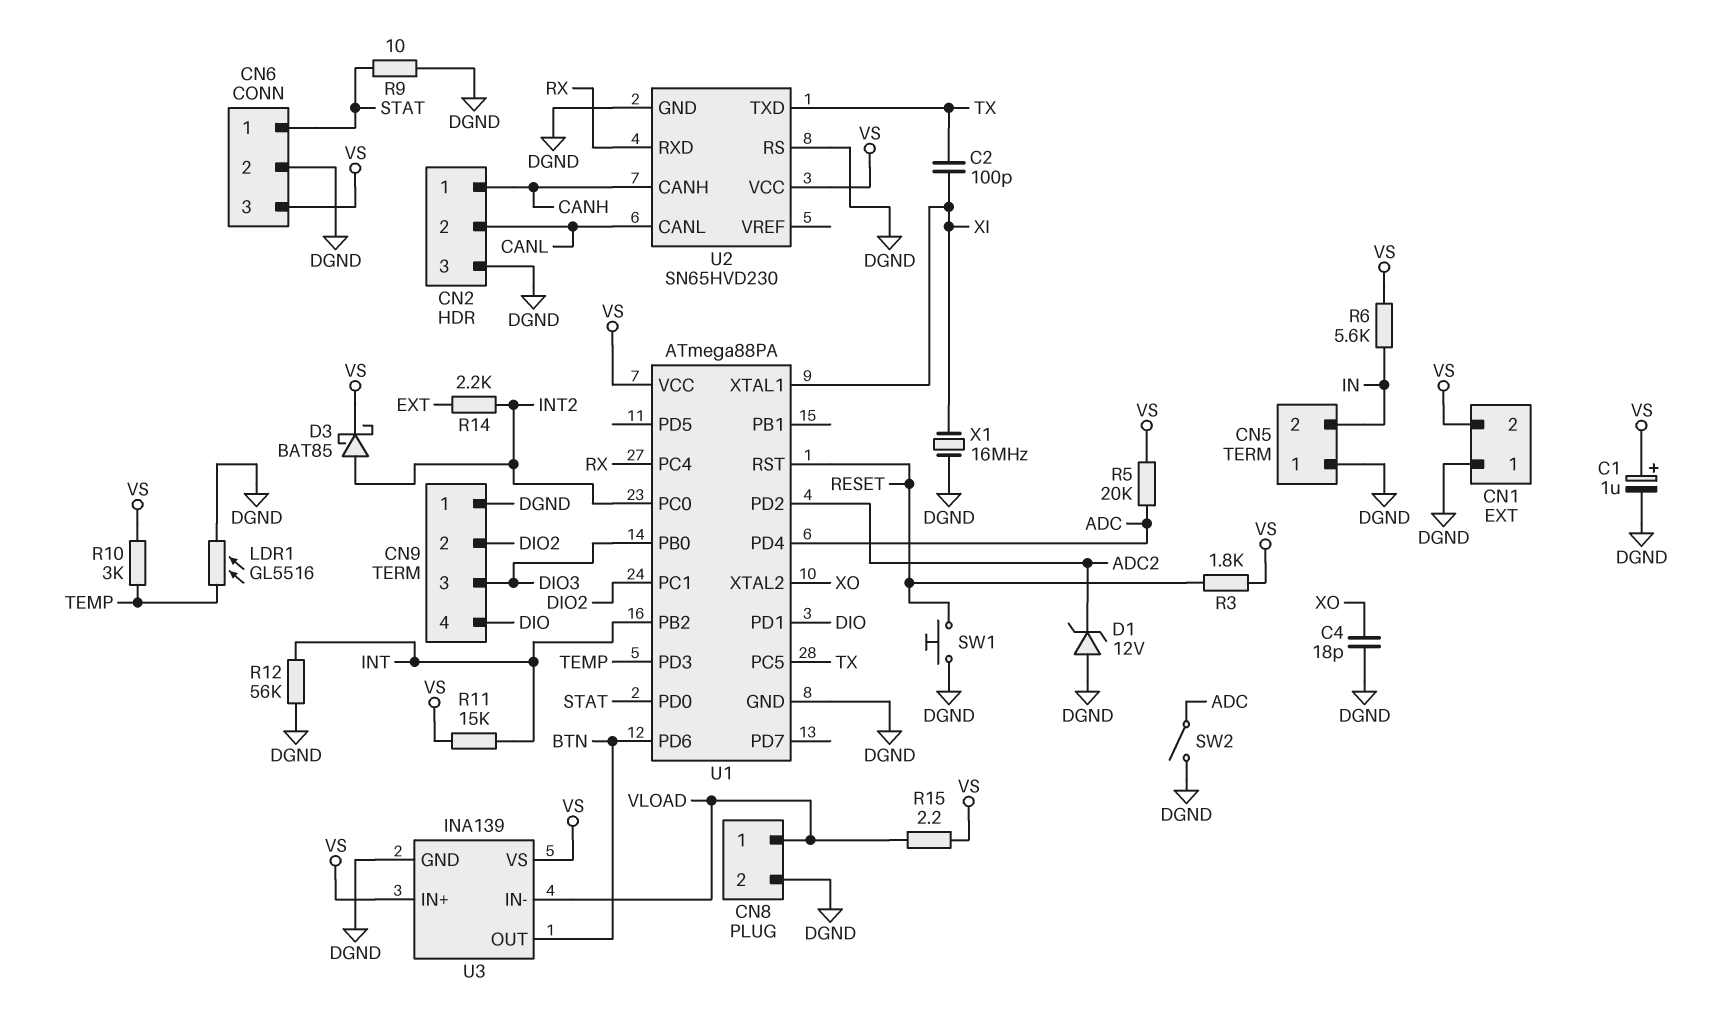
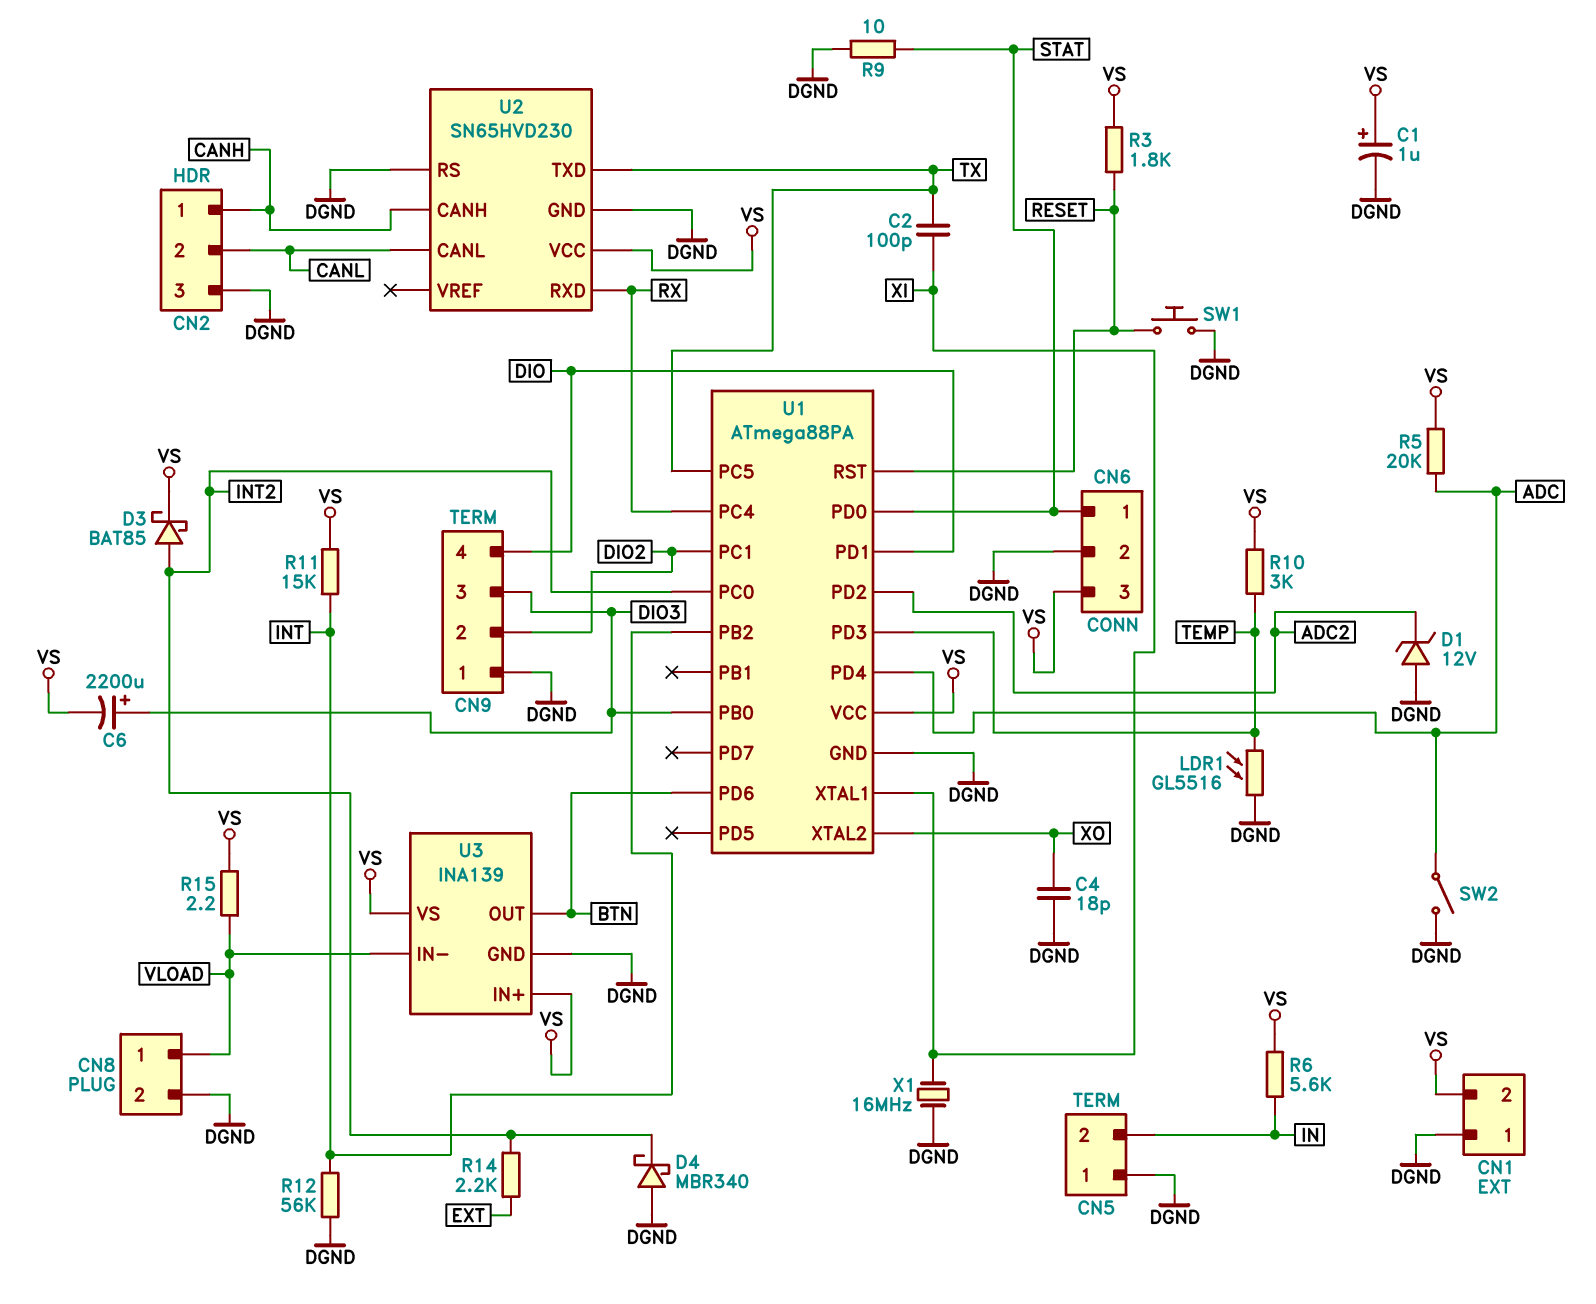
C6: none -> 2200uF (plus DIO3, minus VS)
D4: none -> schottky MBR340 (A DGND, K INT2)

